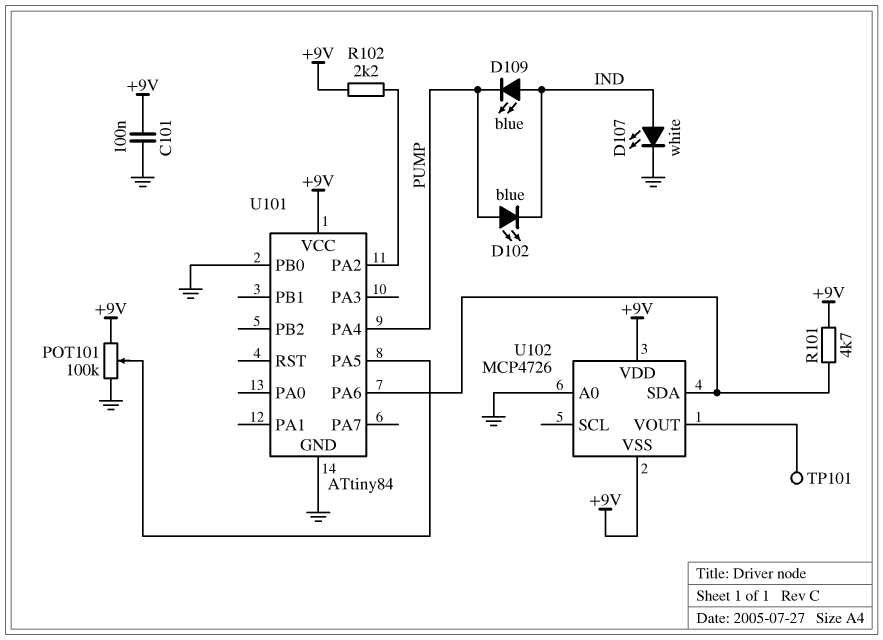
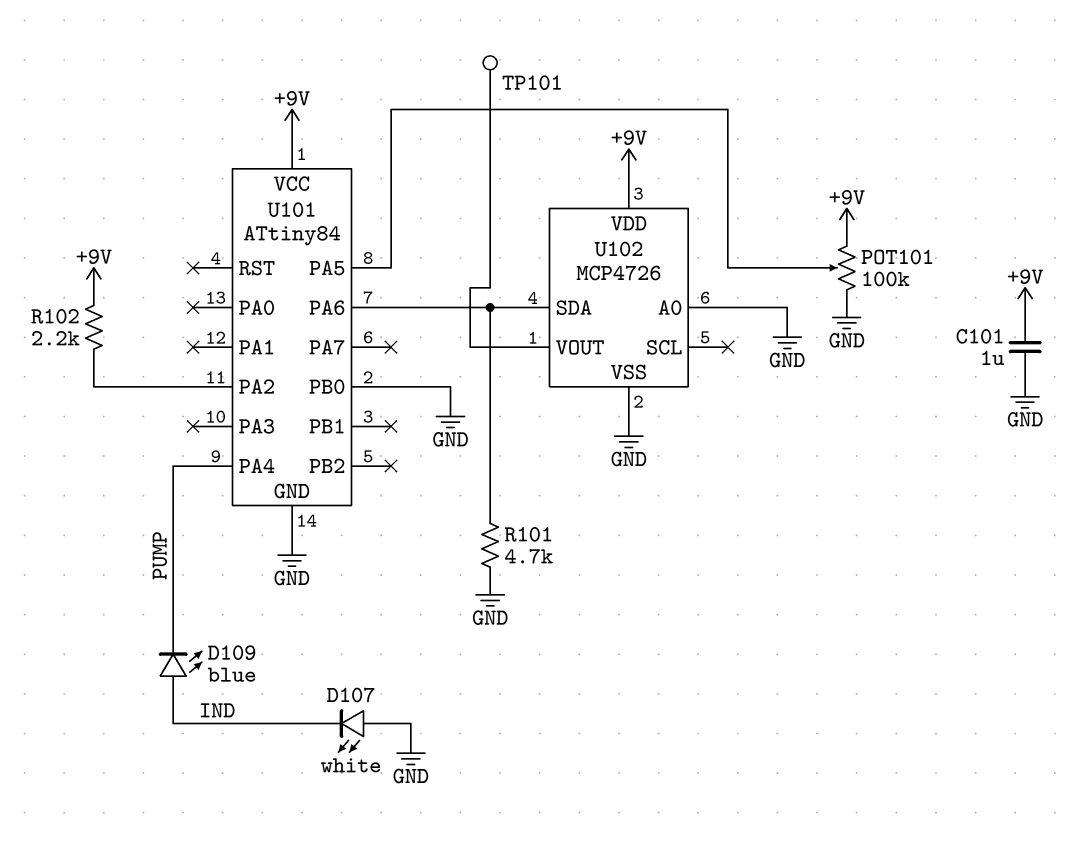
C101: 100nF (+9V, GND) -> 1uF (+9V, GND)
D102: LED blue (A PUMP, K IND) -> none
D107: LED white (A IND, K GND) -> LED white (A GND, K IND)
R101: 4.7k (+9V, U101/PA6) -> 4.7k (GND, U101/PA6)
U102 pin VSS: +9V -> GND

